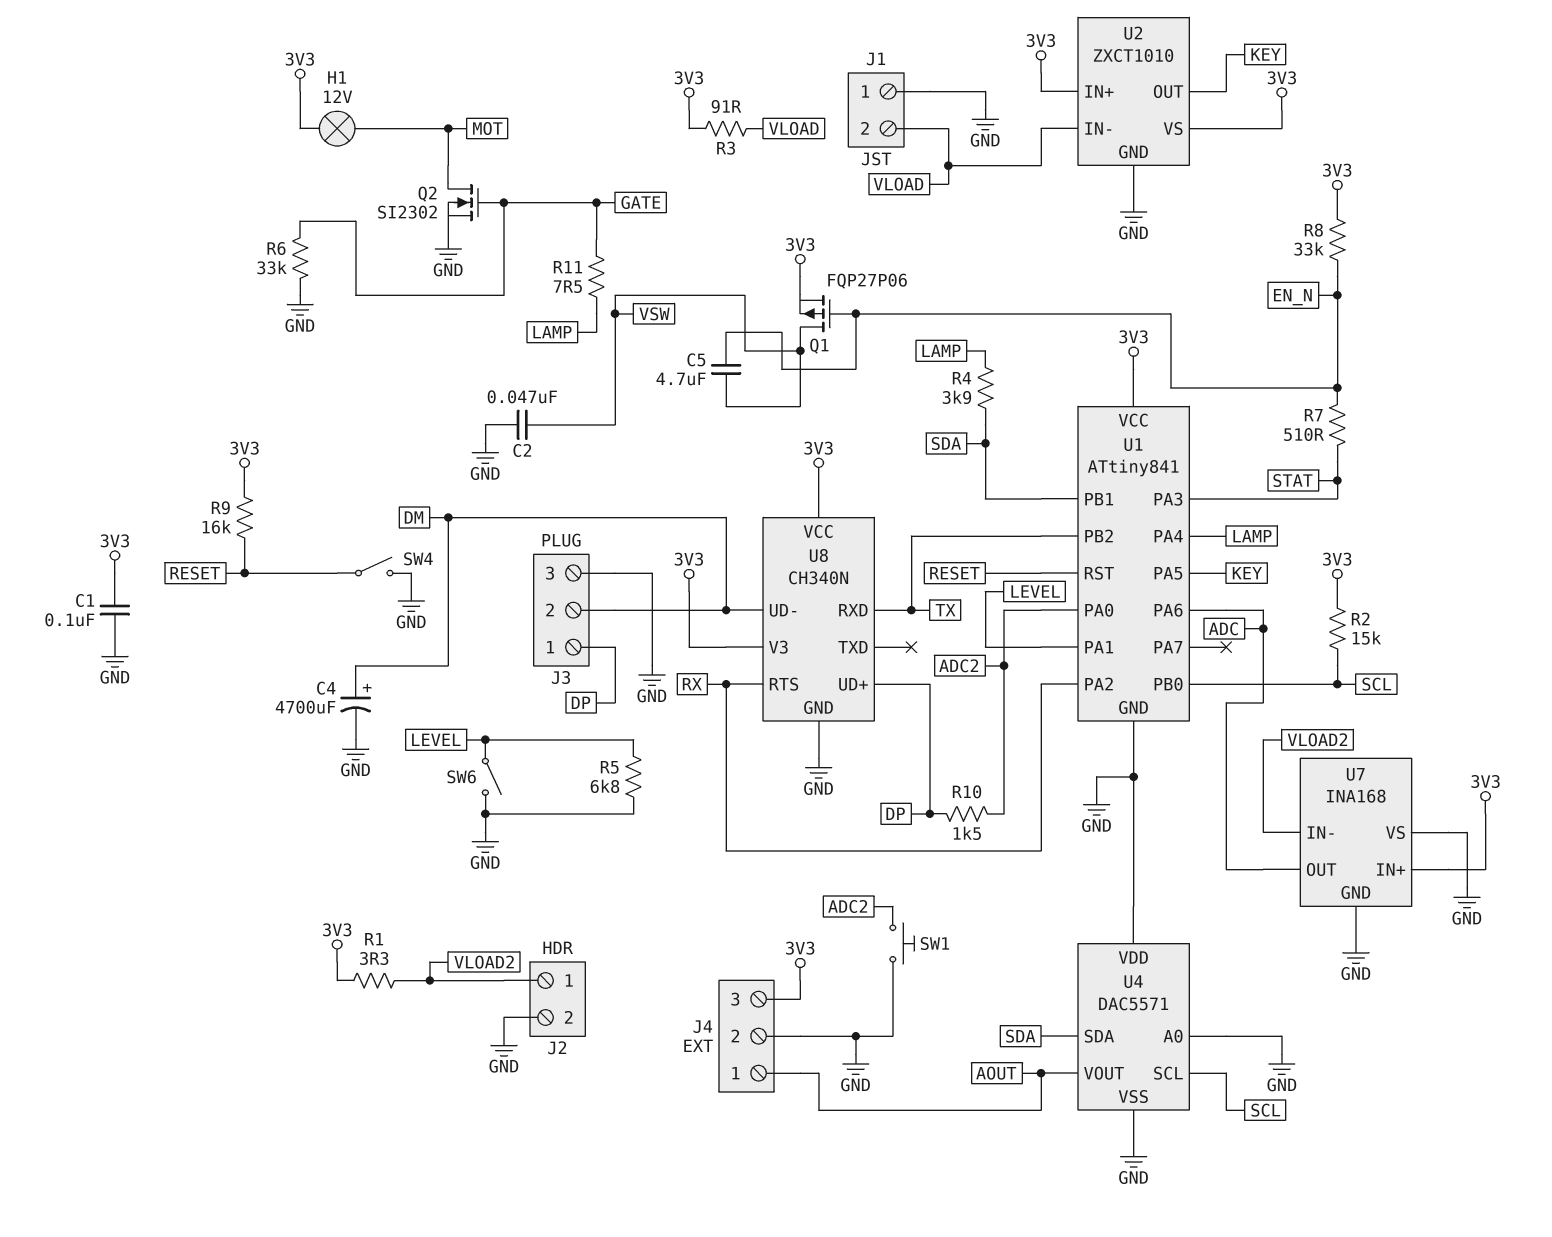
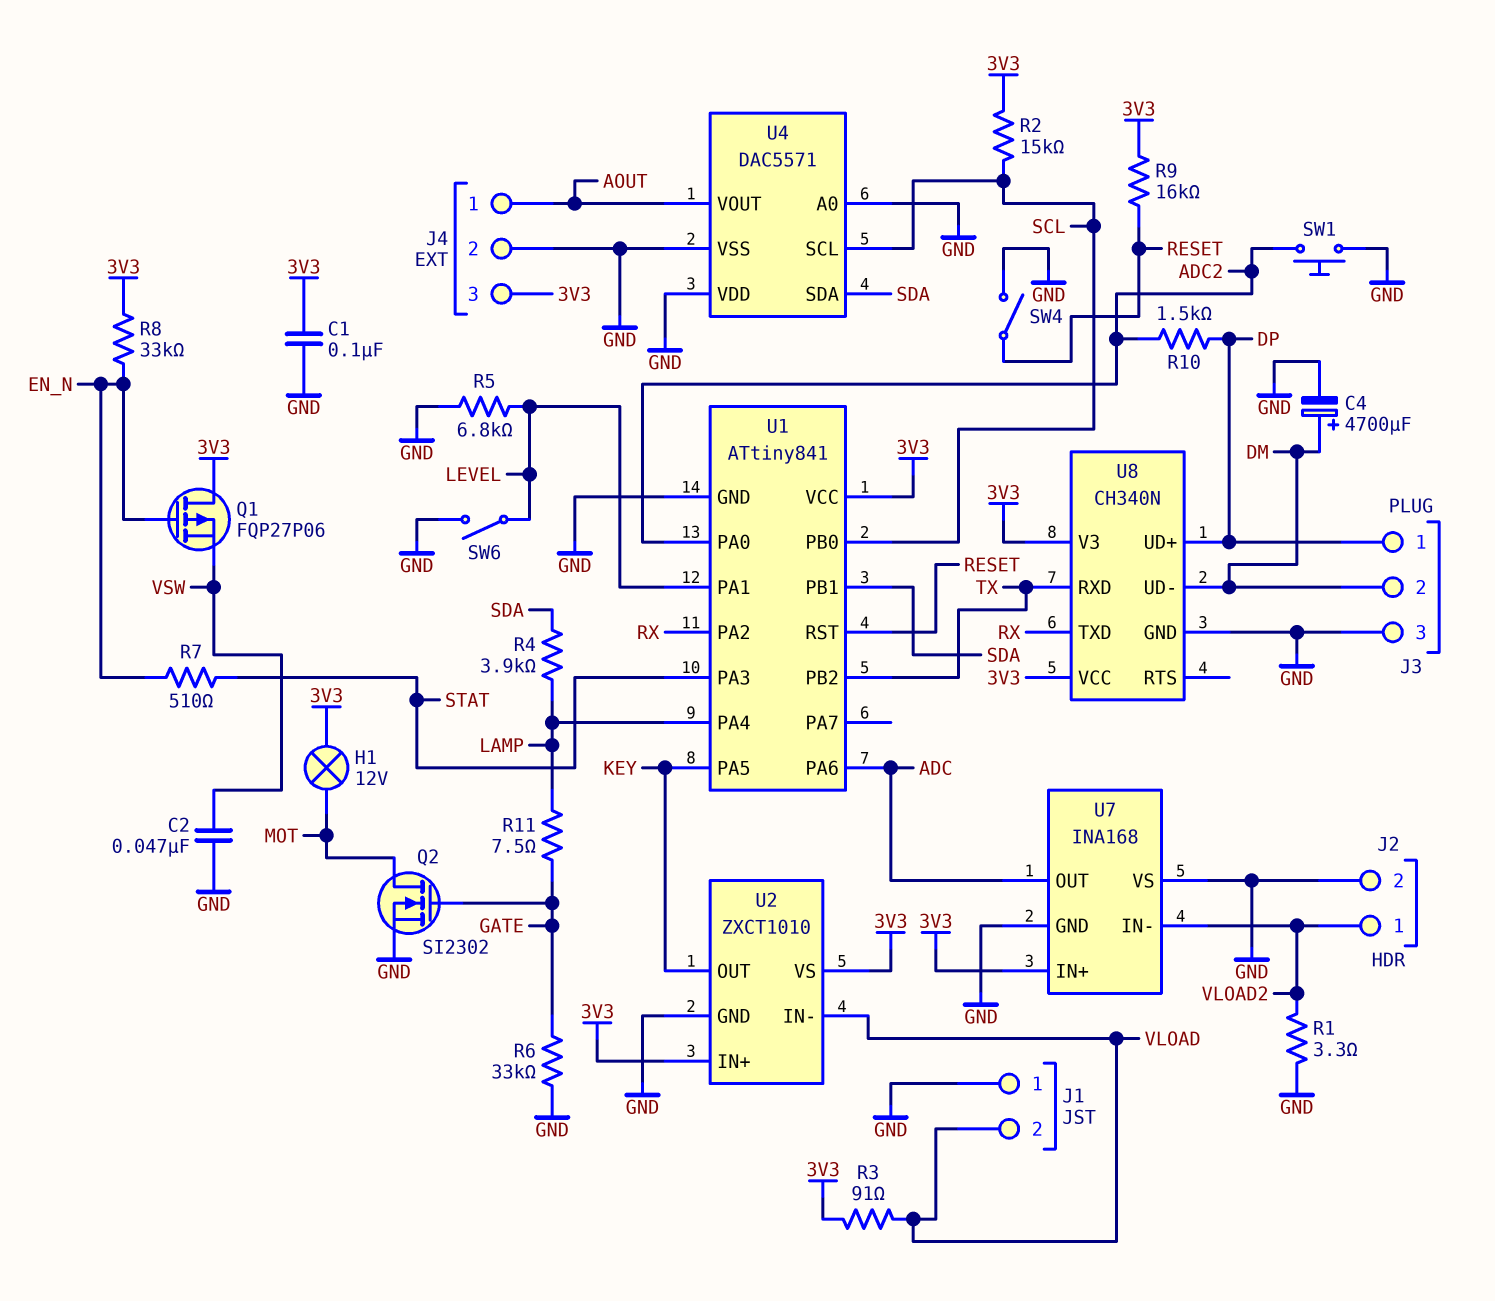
C5: 4.7uF (EN_N, VSW) -> none
Q1: PMOS FQP27P06 (G EN_N, D VSW, S 3V3) -> PMOS FQP27P06 (G EN_N, D 3V3, S VSW)
R1: 3.3 (3V3, VLOAD2) -> 3.3 (GND, VLOAD2)
U8 pin RTS: RX -> none
U8 pin TXD: none -> RX

